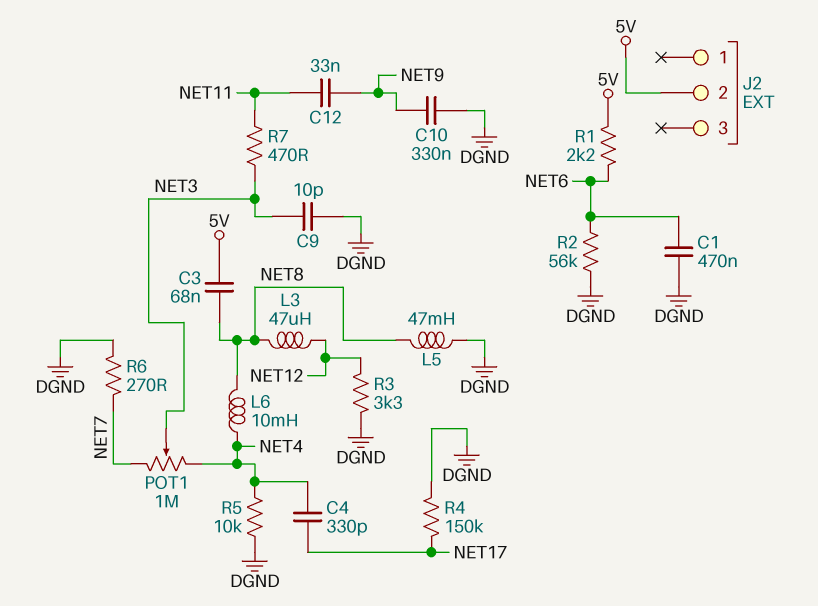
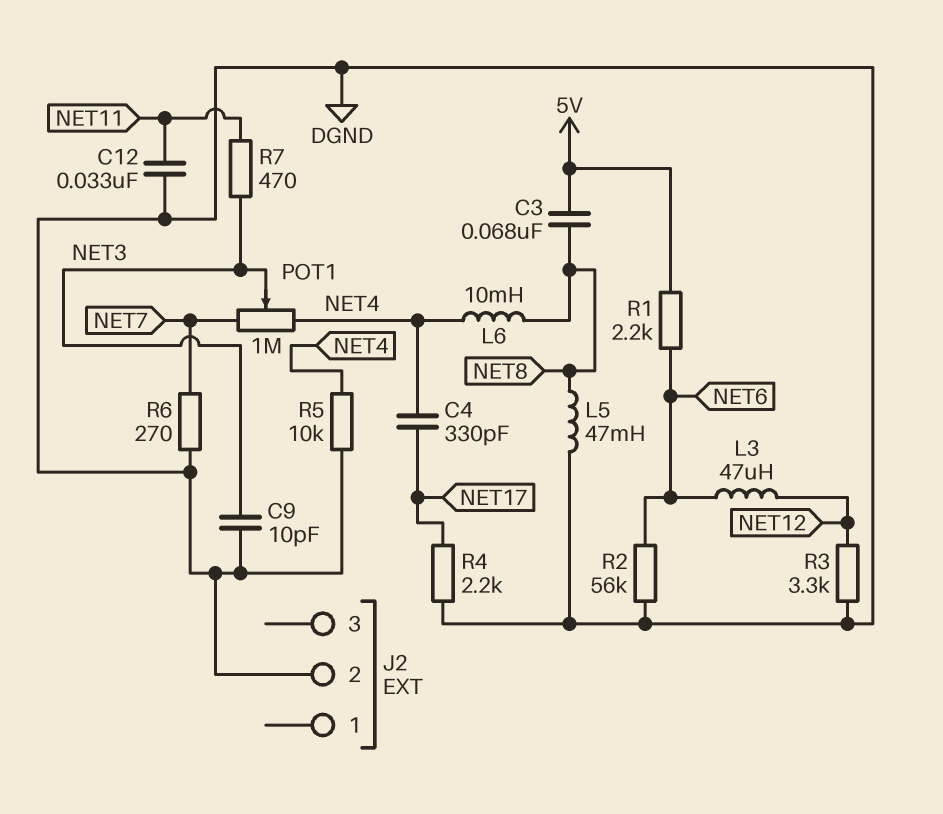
C1: 470nF (DGND, NET6) -> none
C10: 330nF (DGND, NET9) -> none
C12: 33nF (NET9, NET11) -> 33nF (DGND, NET11)
J2 pin 2: 5V -> DGND
L3: 47uH (NET8, NET12) -> 47uH (NET6, NET12)
R4: 150k (DGND, NET17) -> 2.2k (DGND, NET17)

